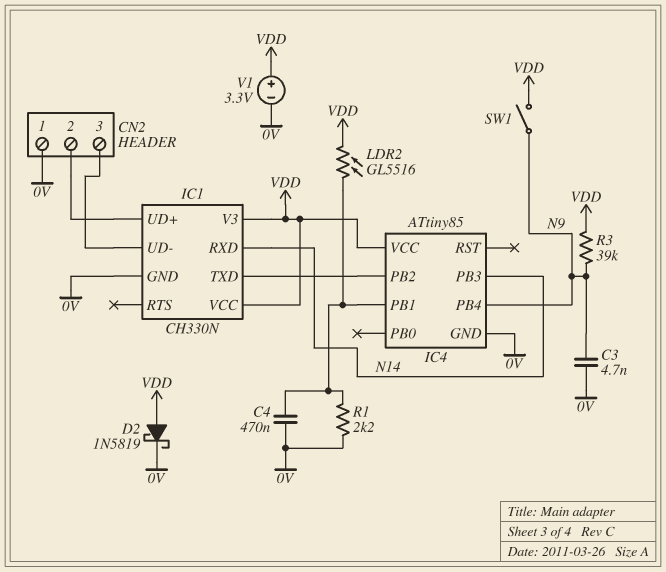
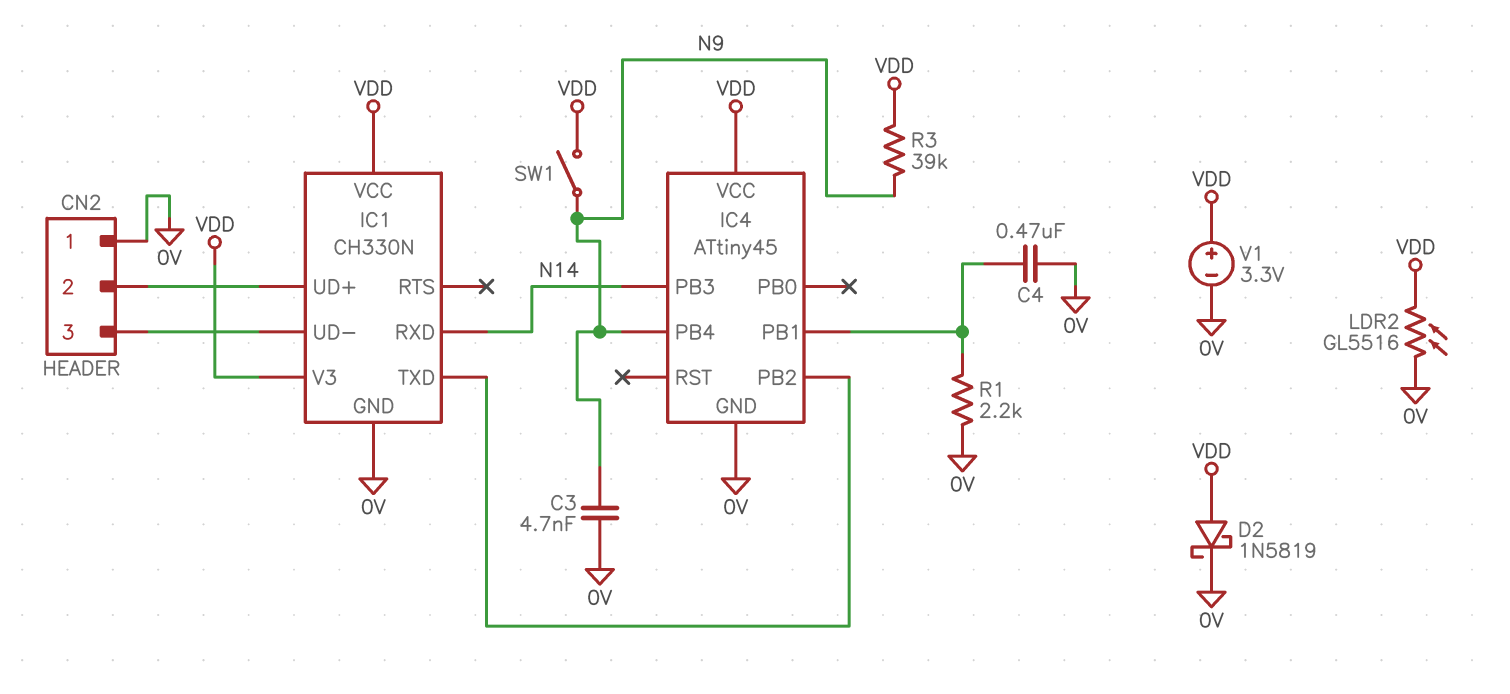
IC4: ATtiny85 -> ATtiny45
LDR2: GL5516 (IC4/PB1, VDD) -> GL5516 (0V, VDD)

